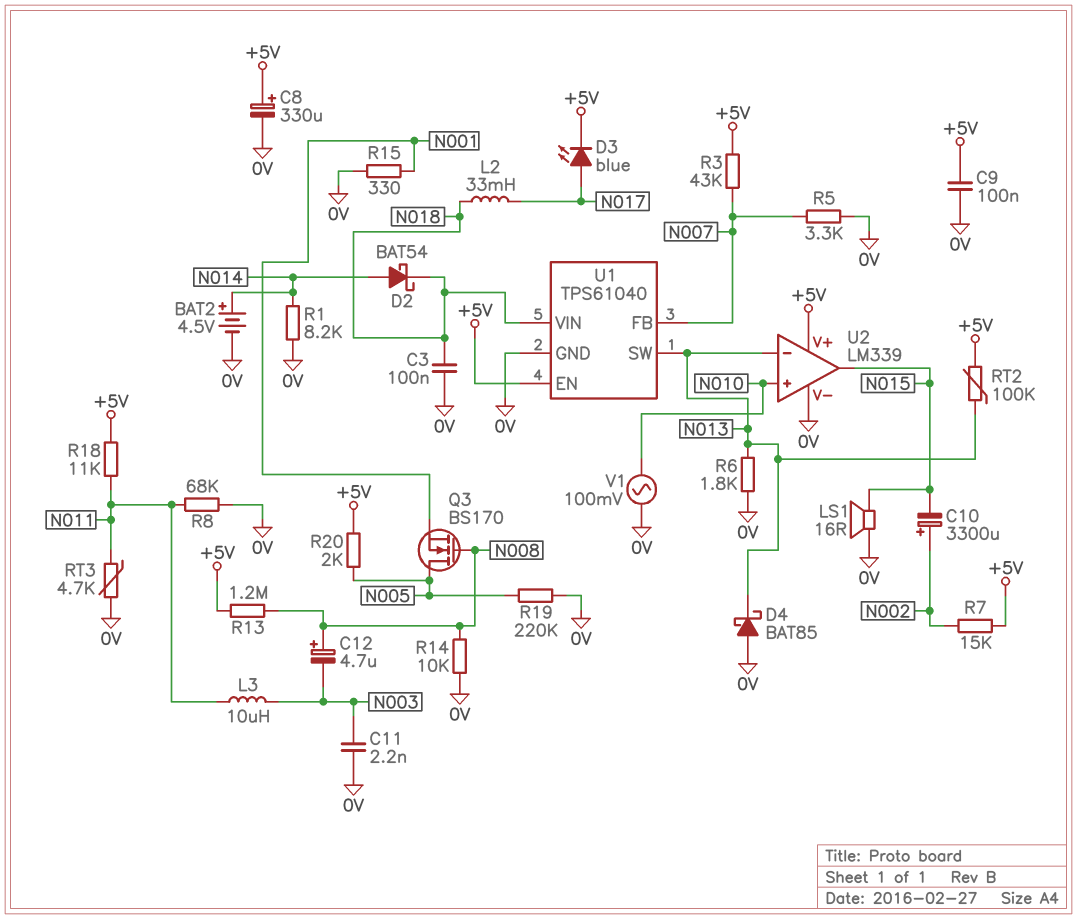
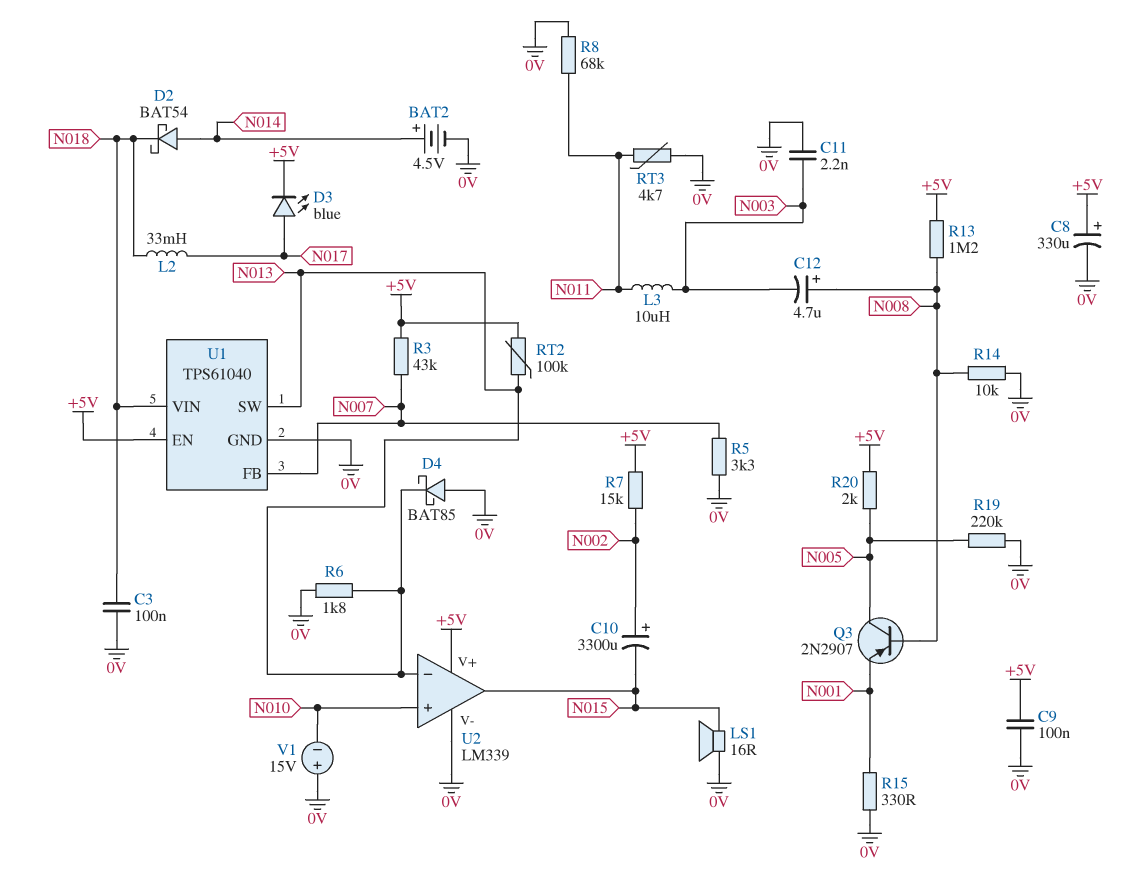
Q3: NMOS BS170 (G N008, D N005, S N001) -> PNP 2N2907 (B N008, C N005, E N001)
R1: 8.2k (0V, N014) -> none
R18: 11k (+5V, N011) -> none
V1: AC 100mV (0V, N010) -> 15V (plus 0V, minus N010)

